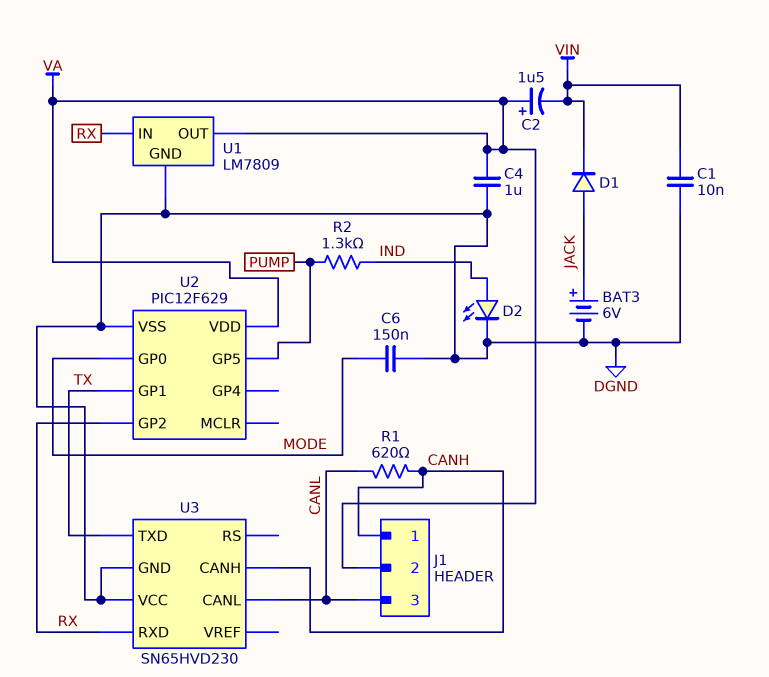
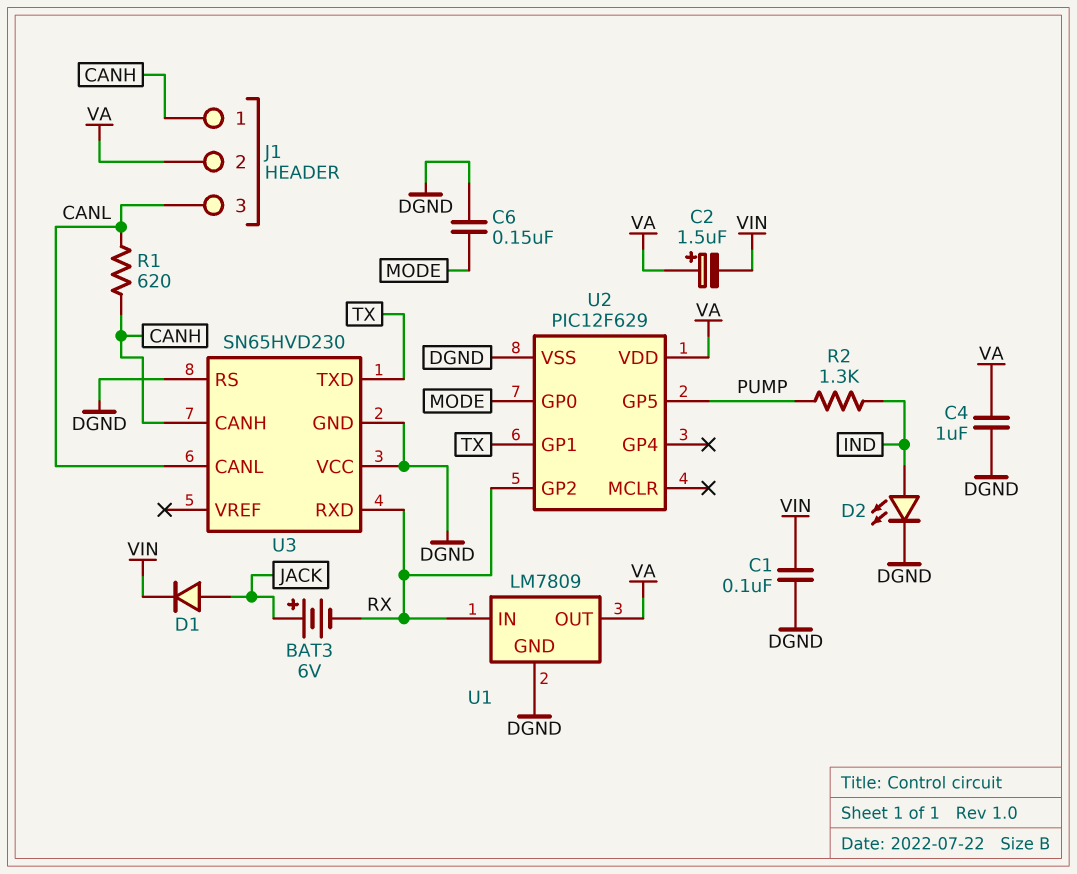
BAT3: 6V (plus JACK, minus DGND) -> 6V (plus JACK, minus RX)
C1: 10nF (DGND, VIN) -> 100nF (DGND, VIN)
U3 pin RS: none -> DGND

